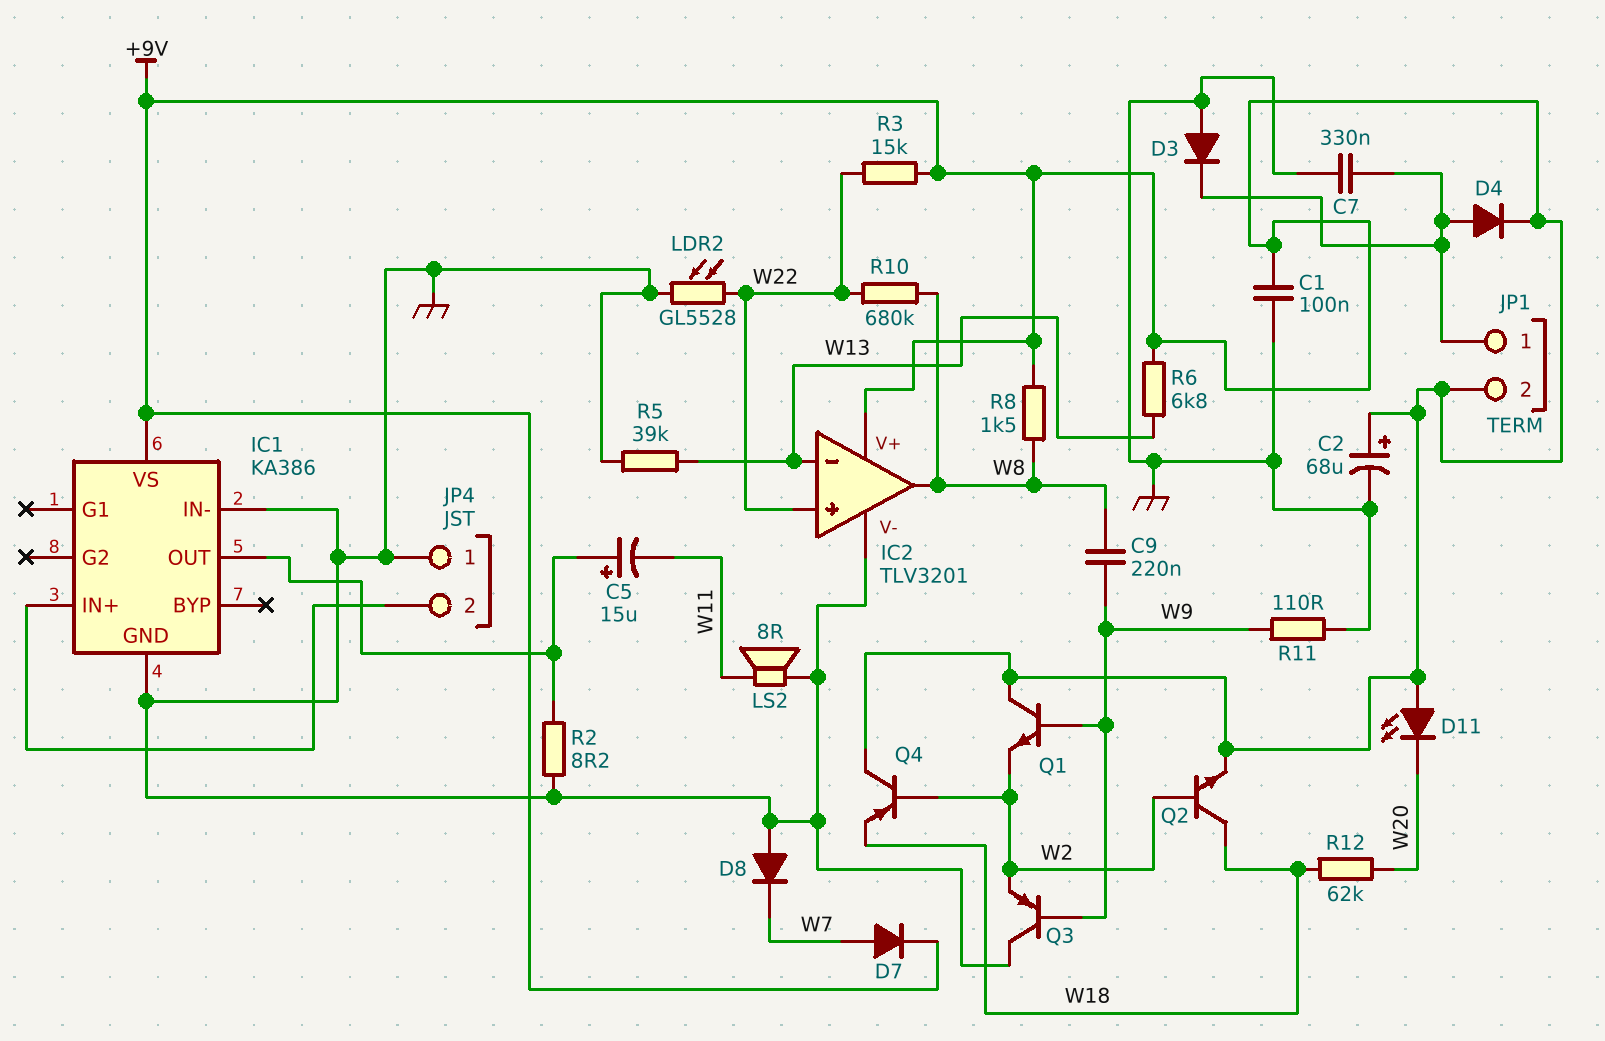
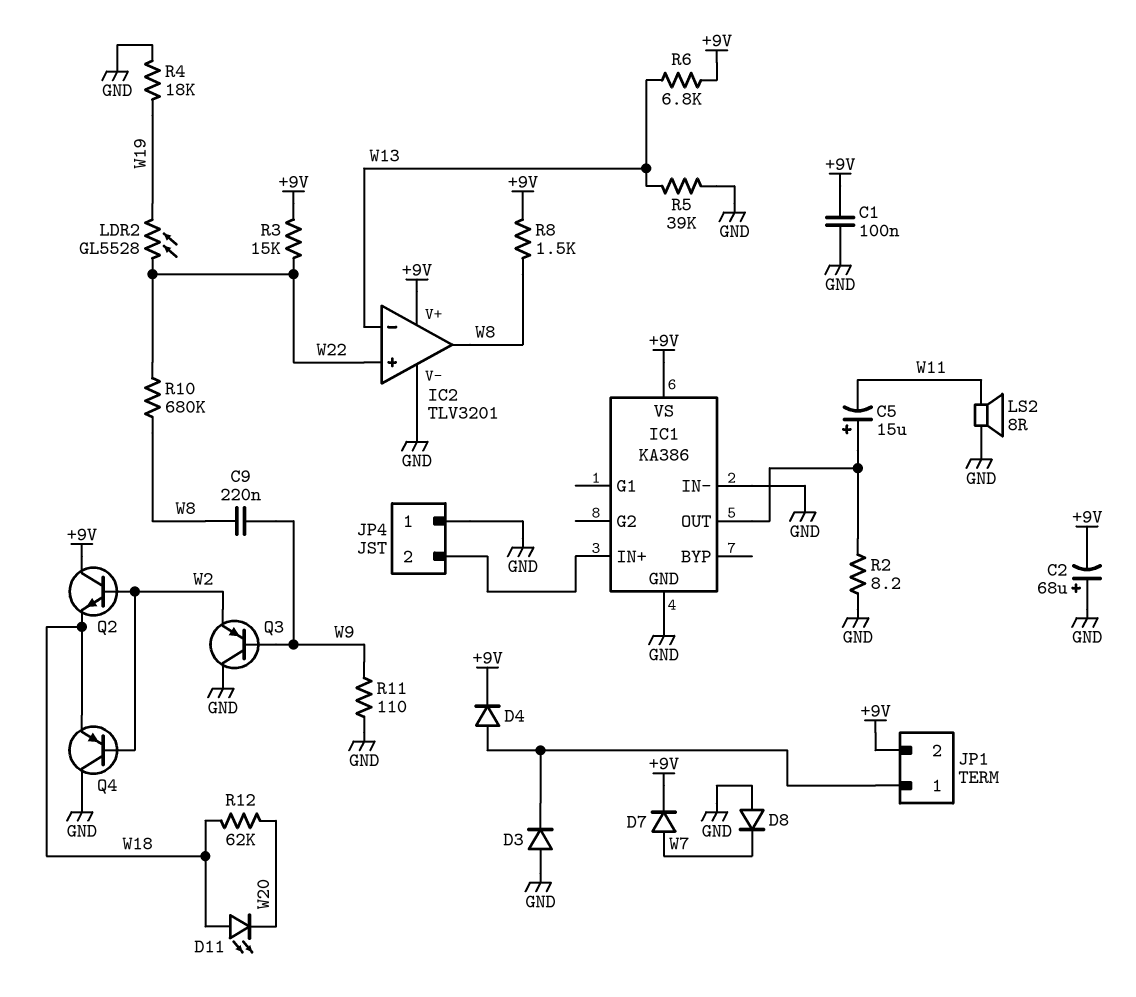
C2: 68uF (plus +9V, minus GND) -> 68uF (plus GND, minus +9V)
C7: 330nF (GND, JP1/1) -> none
D11: LED (A +9V, K W20) -> LED (A W18, K W20)
LDR2: GL5528 (GND, W22) -> GL5528 (W19, W22)
Q1: NPN (B W9, C +9V, E W2) -> none
Q2: NPN (B W2, C W18, E +9V) -> NPN (B W2, C +9V, E W18)
Q4: PNP (B W2, C +9V, E W18) -> PNP (B W2, C GND, E W18)
R4: none -> 18k (GND, W19)

